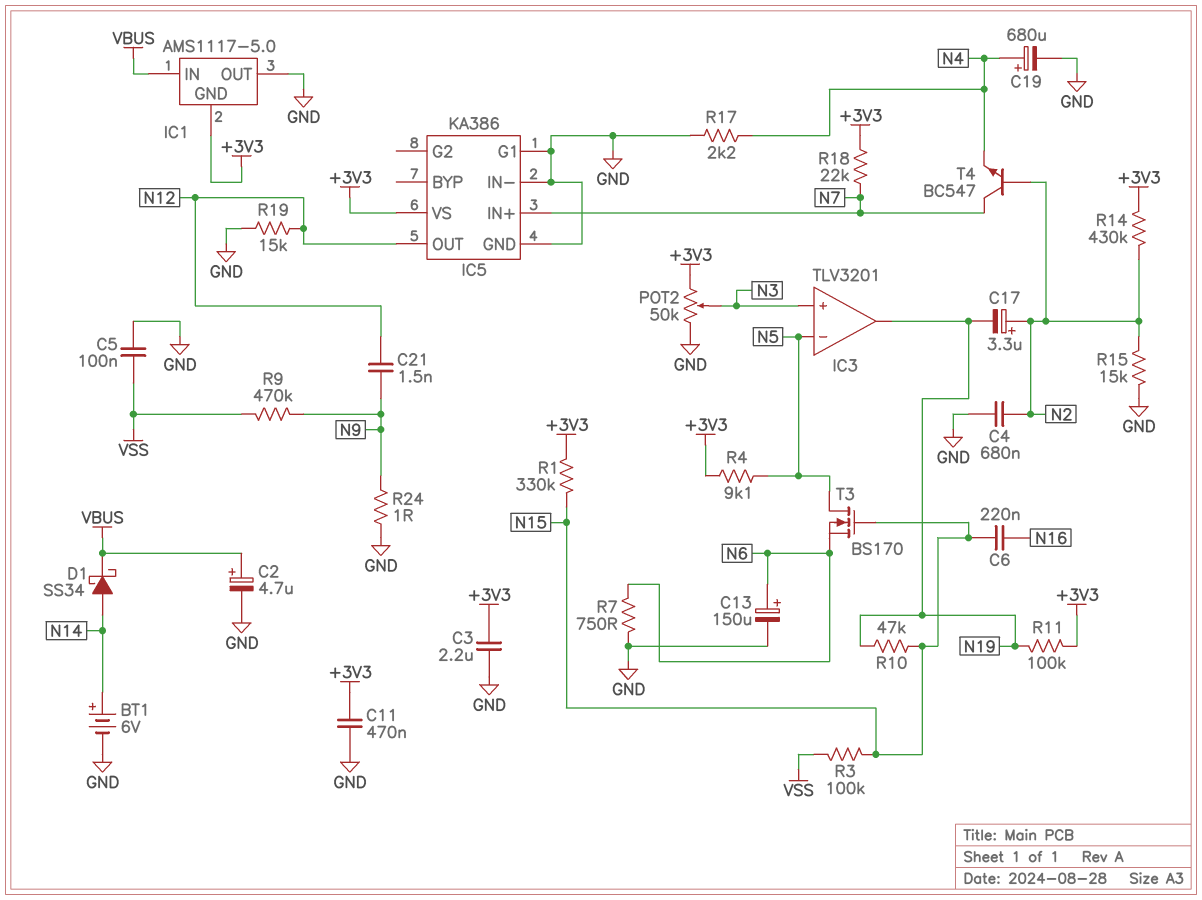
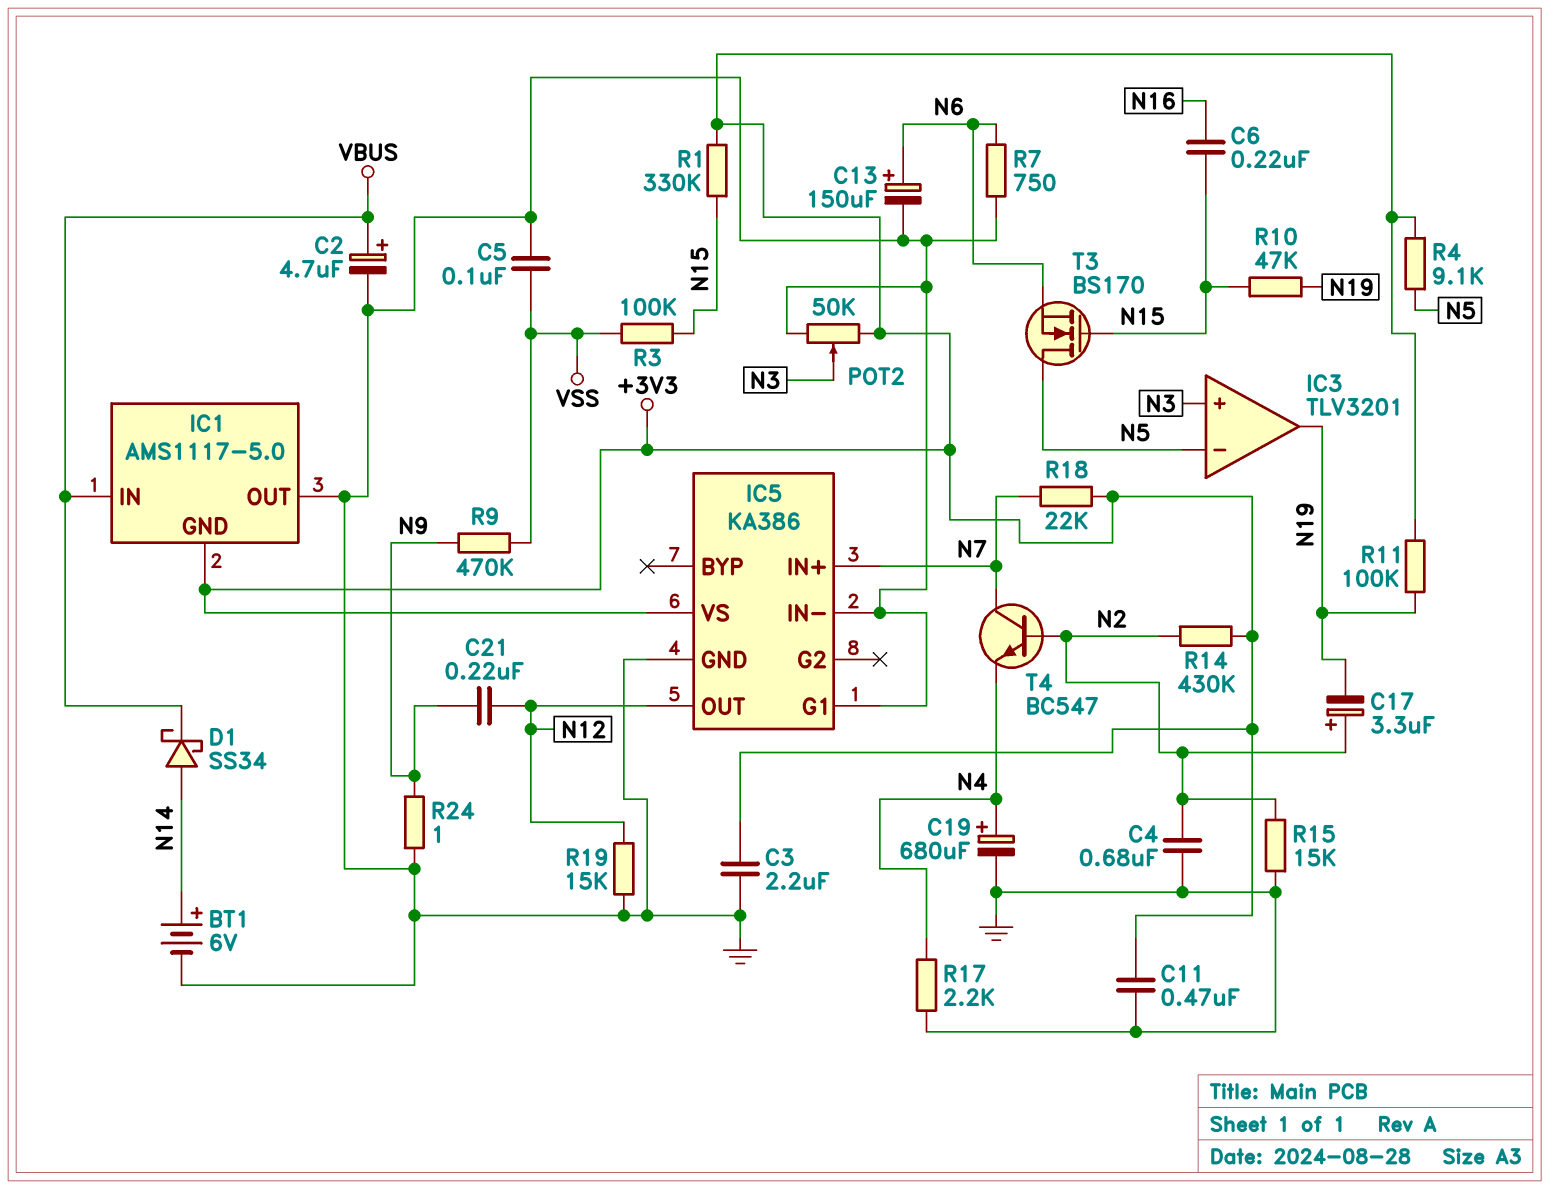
C21: 1.5nF (N9, N12) -> 220nF (N9, N12)

